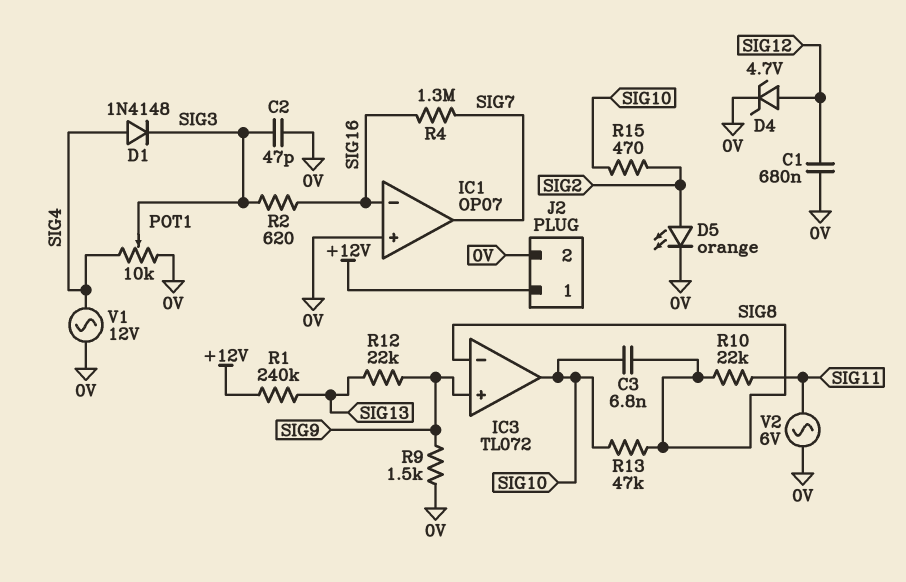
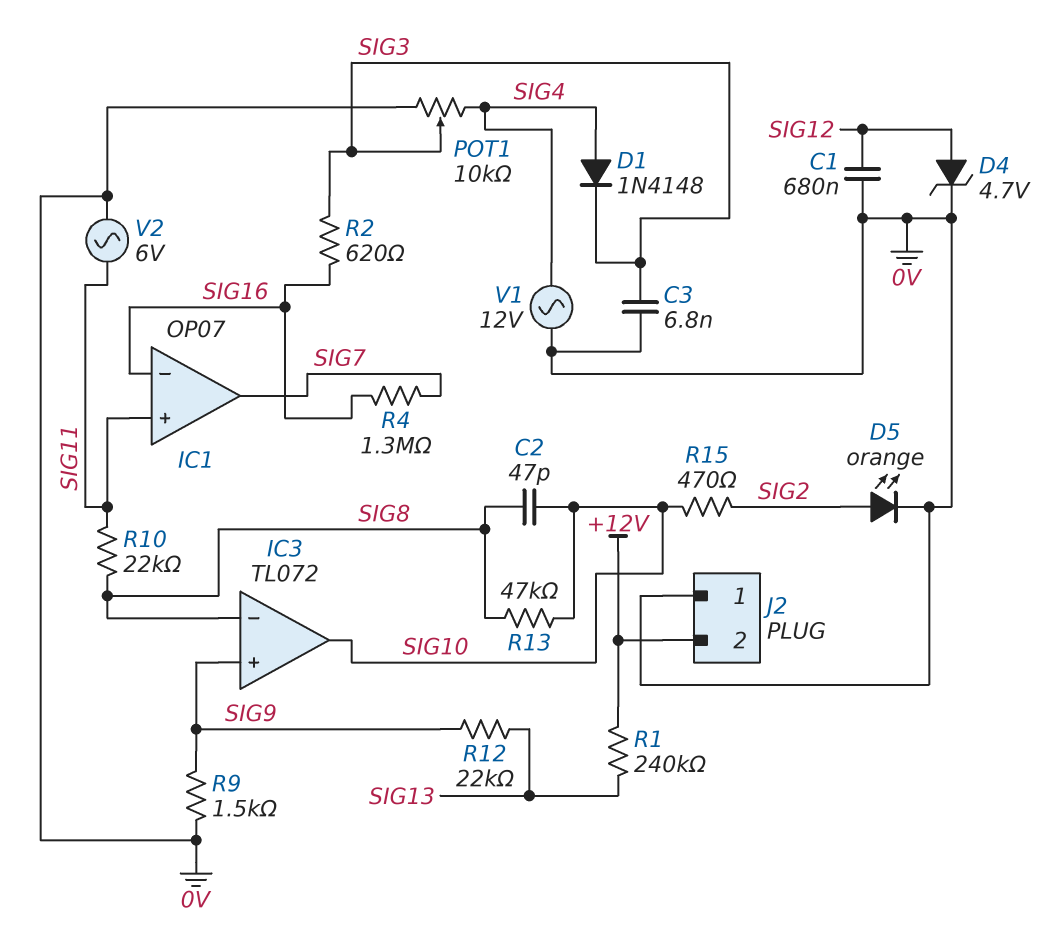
C2: 47pF (0V, SIG3) -> 47pF (SIG8, SIG10)
C3: 6.8nF (SIG8, SIG10) -> 6.8nF (0V, SIG3)
IC1 pin in+: 0V -> SIG11
J2 pin 1: +12V -> 0V
J2 pin 2: 0V -> +12V

